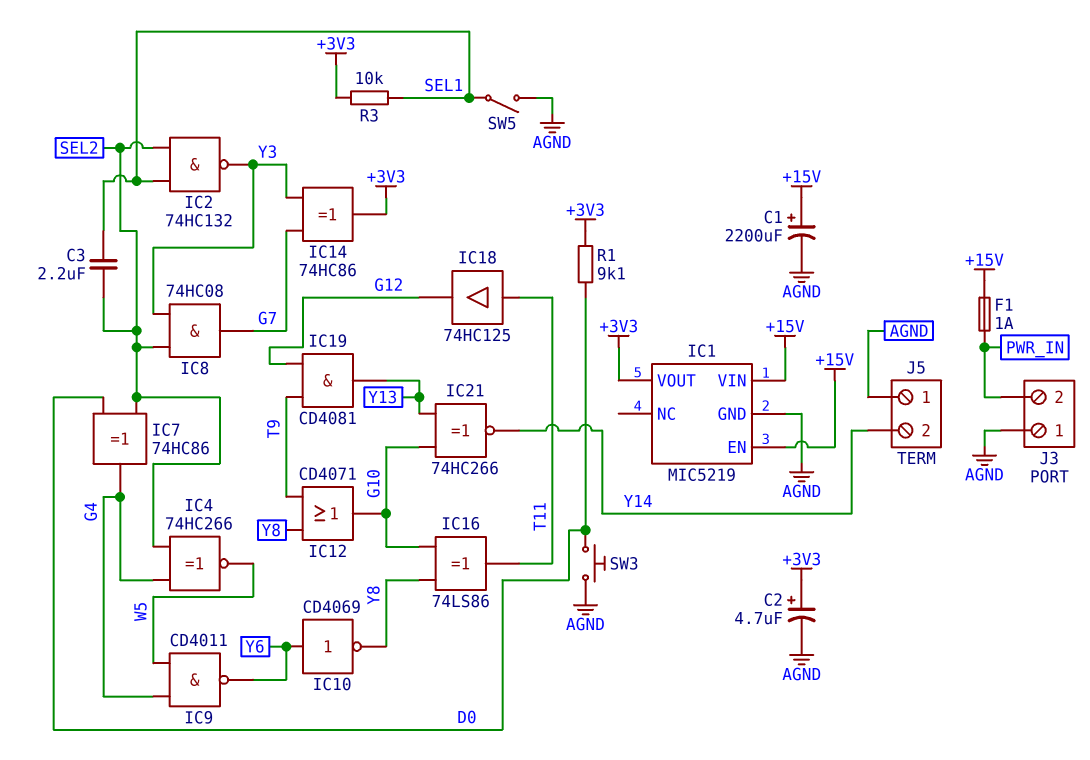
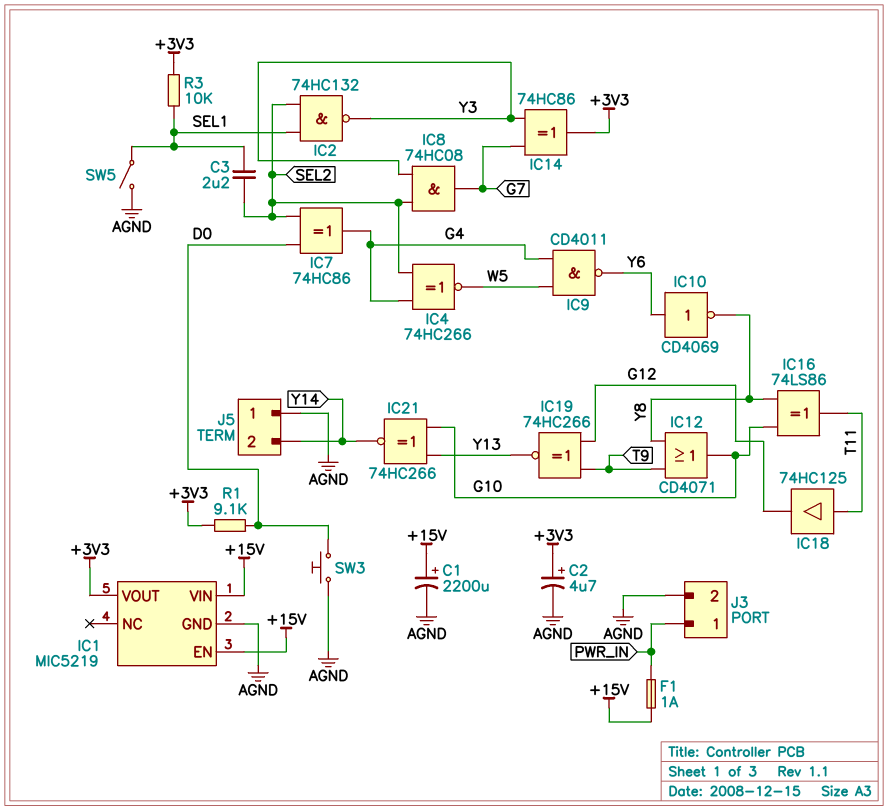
IC19: AND CD4081 (in G12, in T9, out Y13) -> XNOR 74HC266 (in G12, in T9, out Y13)
J3 pin 1: AGND -> PWR_IN
J3 pin 2: PWR_IN -> AGND

